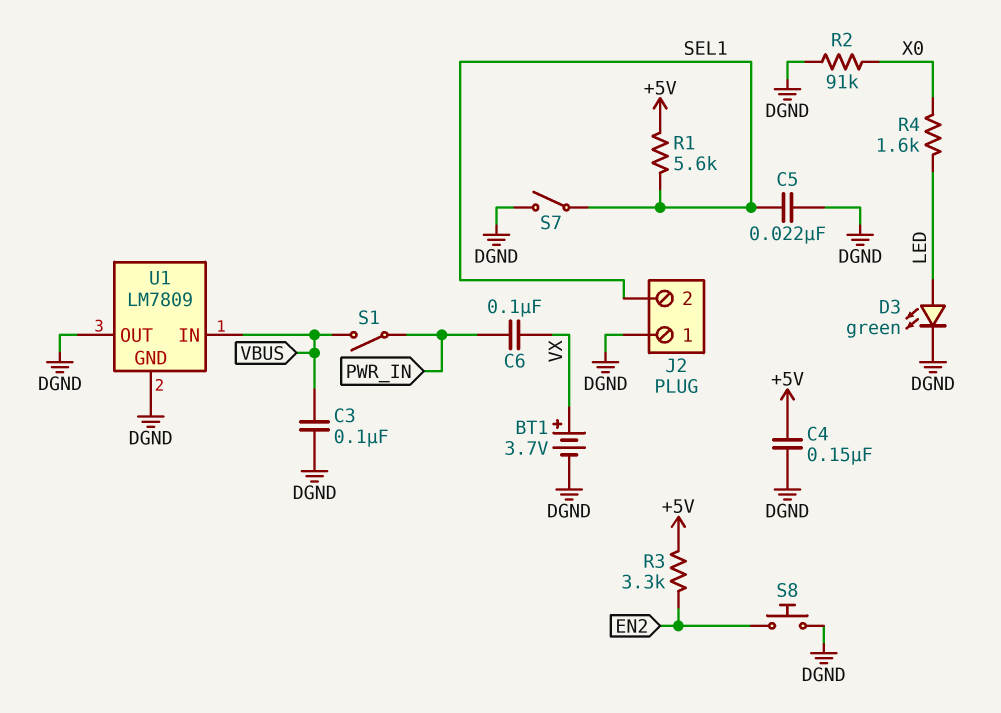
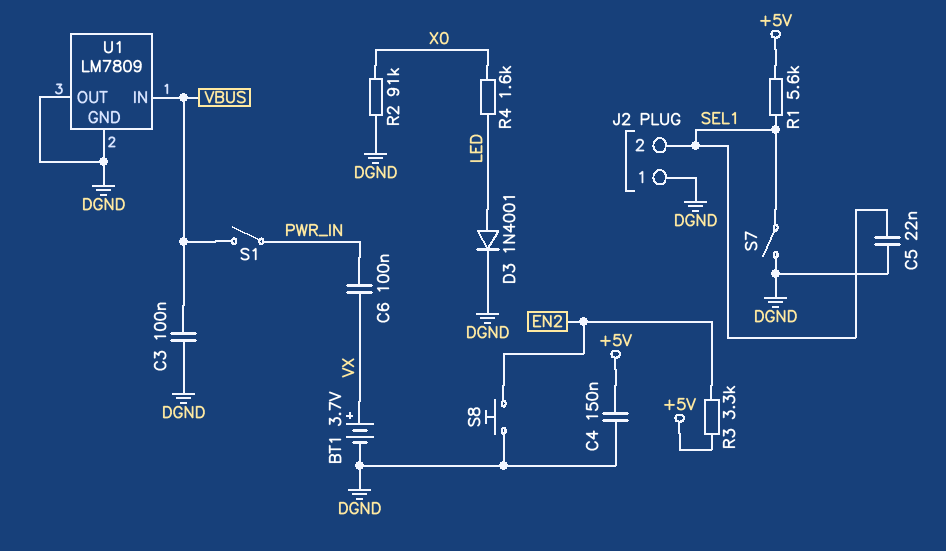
D3: LED green (A LED, K DGND) -> diode 1N4001 (A LED, K DGND)

